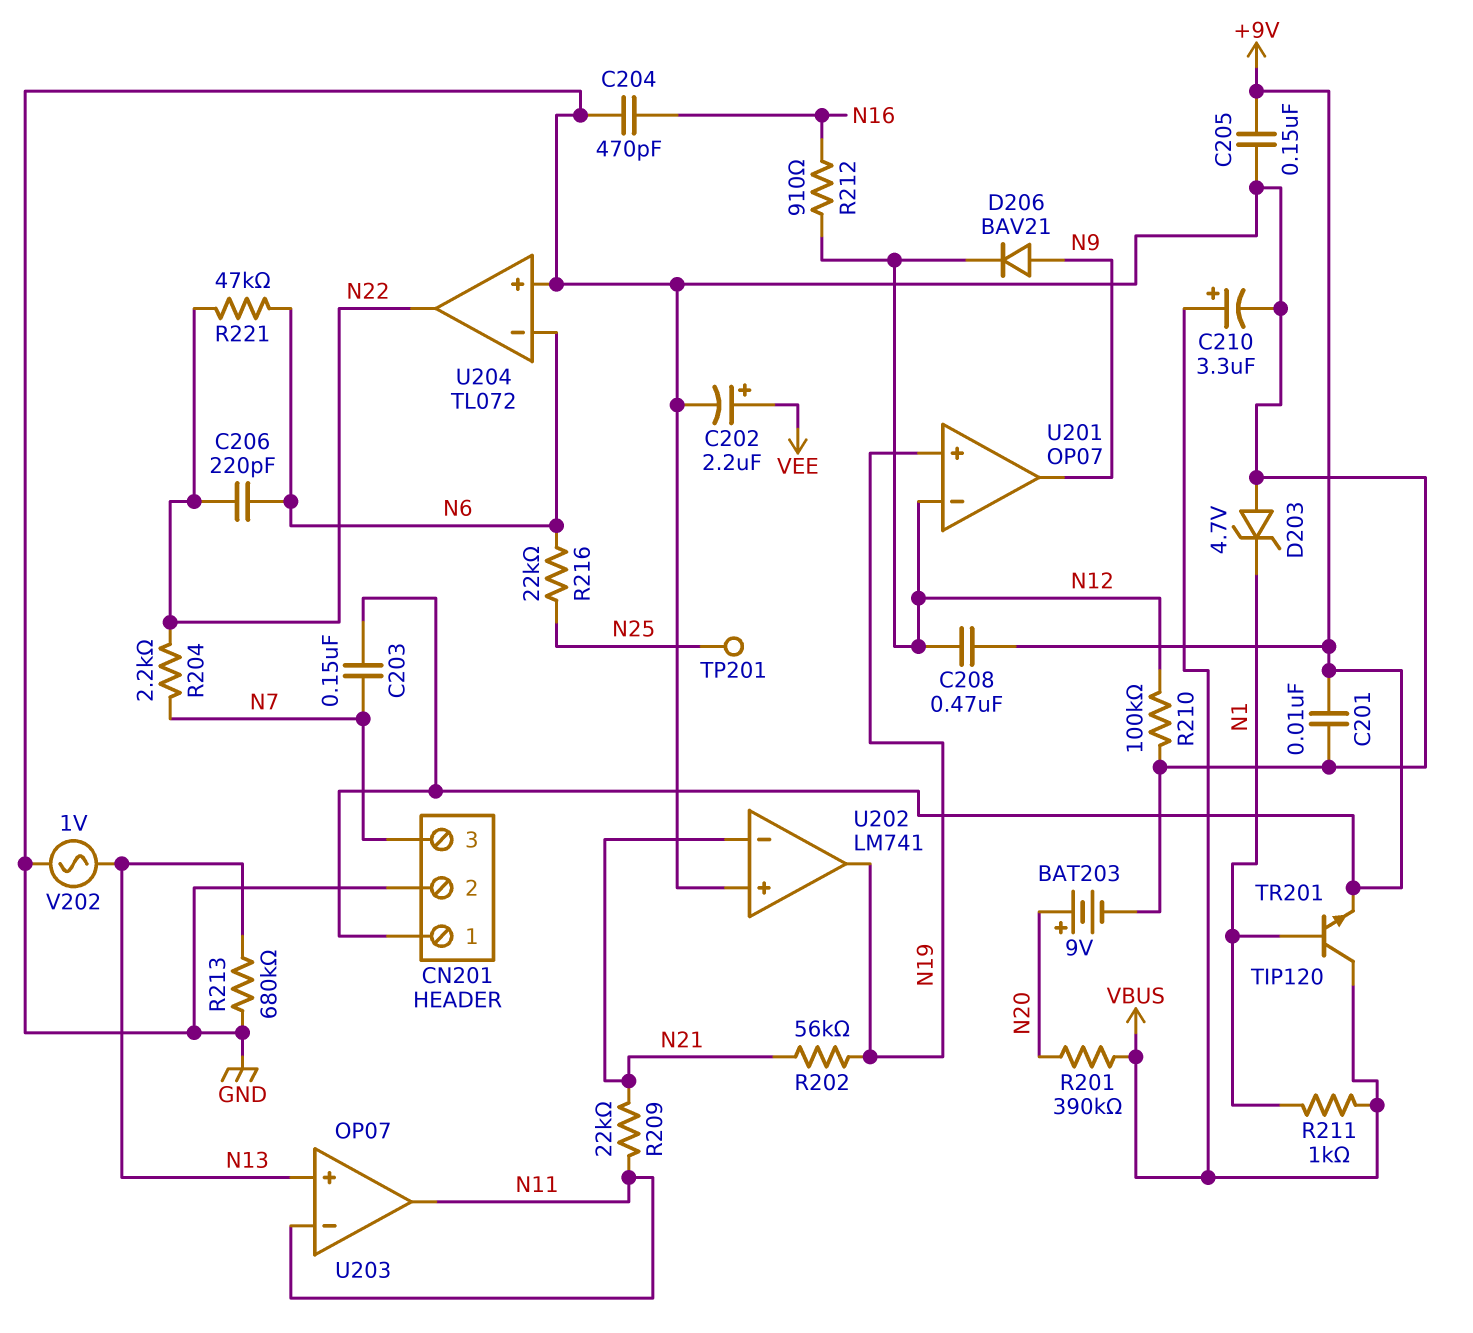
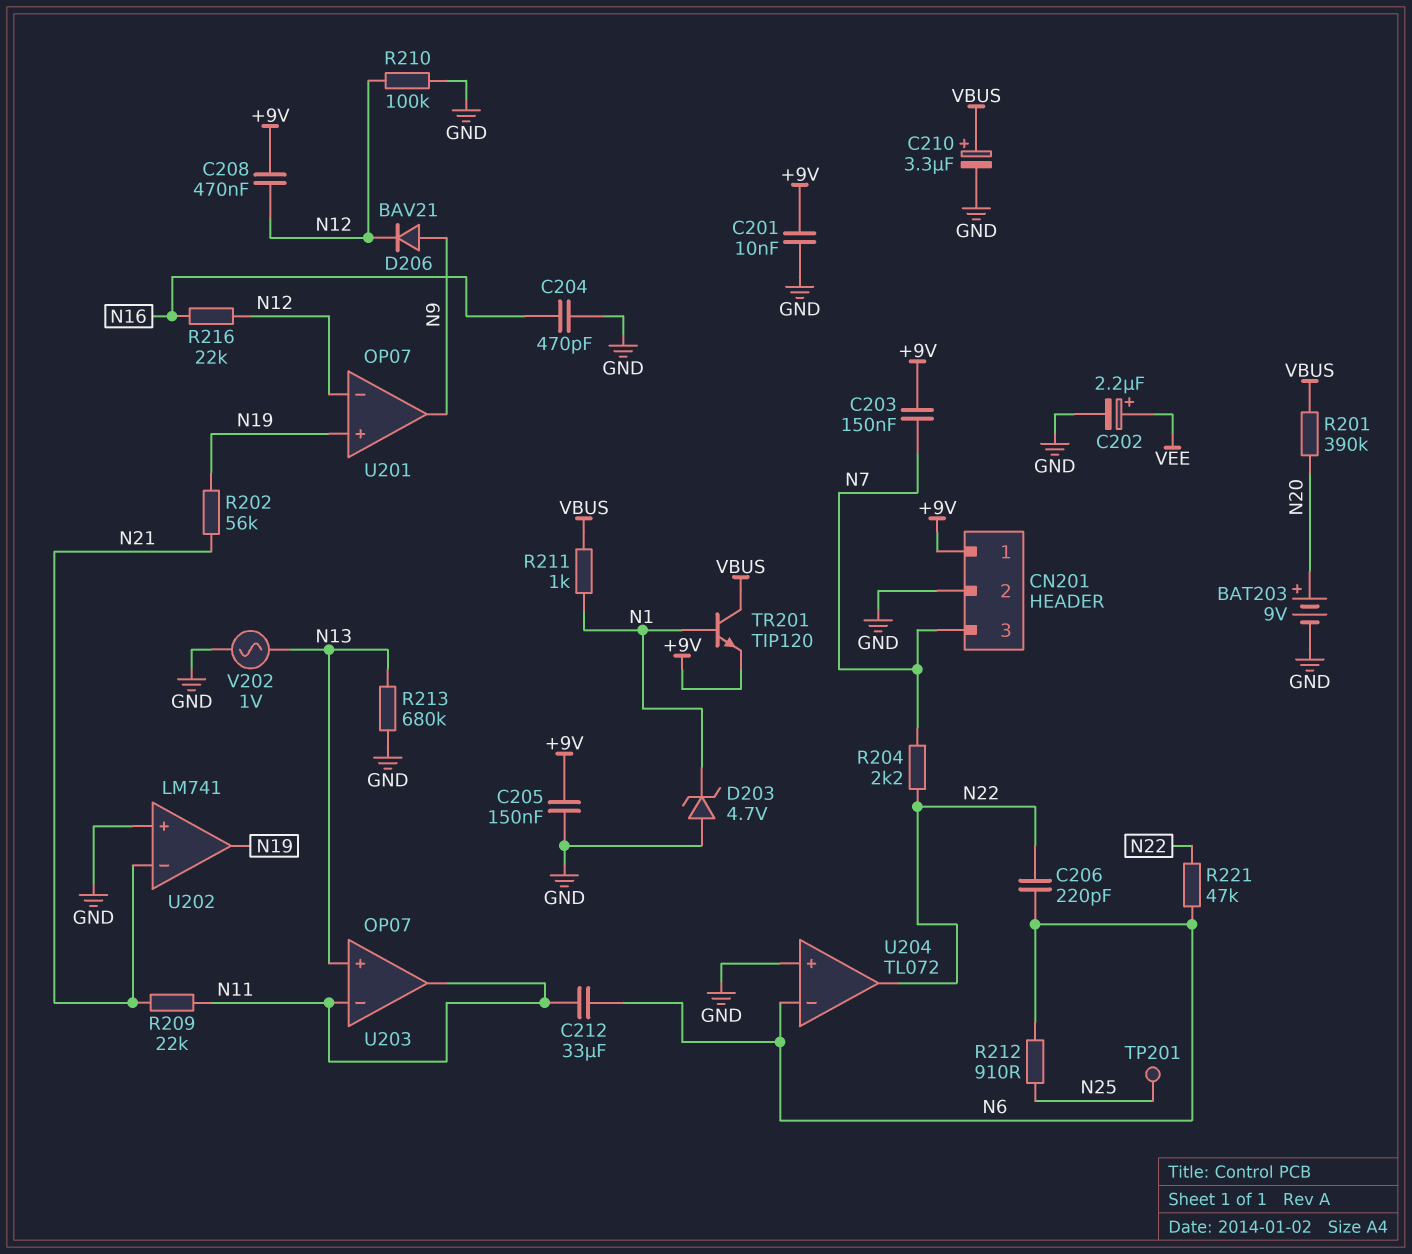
C212: none -> 33uF (N6, N11)
R212: 910 (N12, N16) -> 910 (N6, N25)
R216: 22k (N6, N25) -> 22k (N12, N16)

